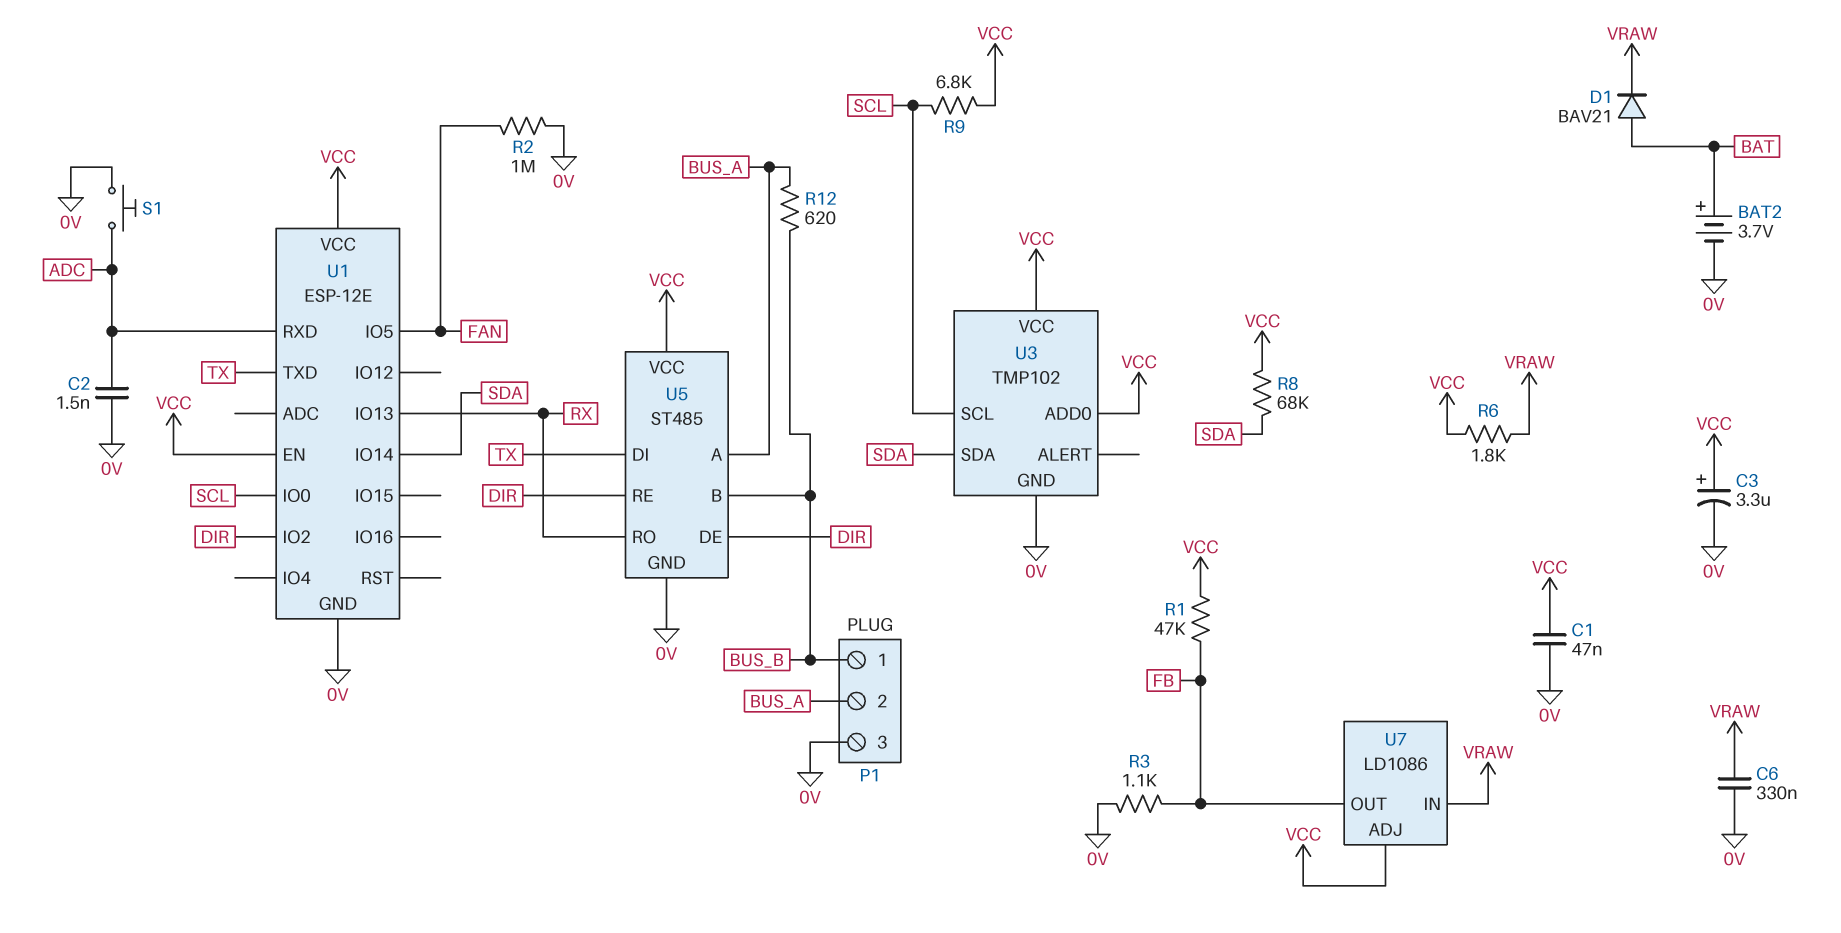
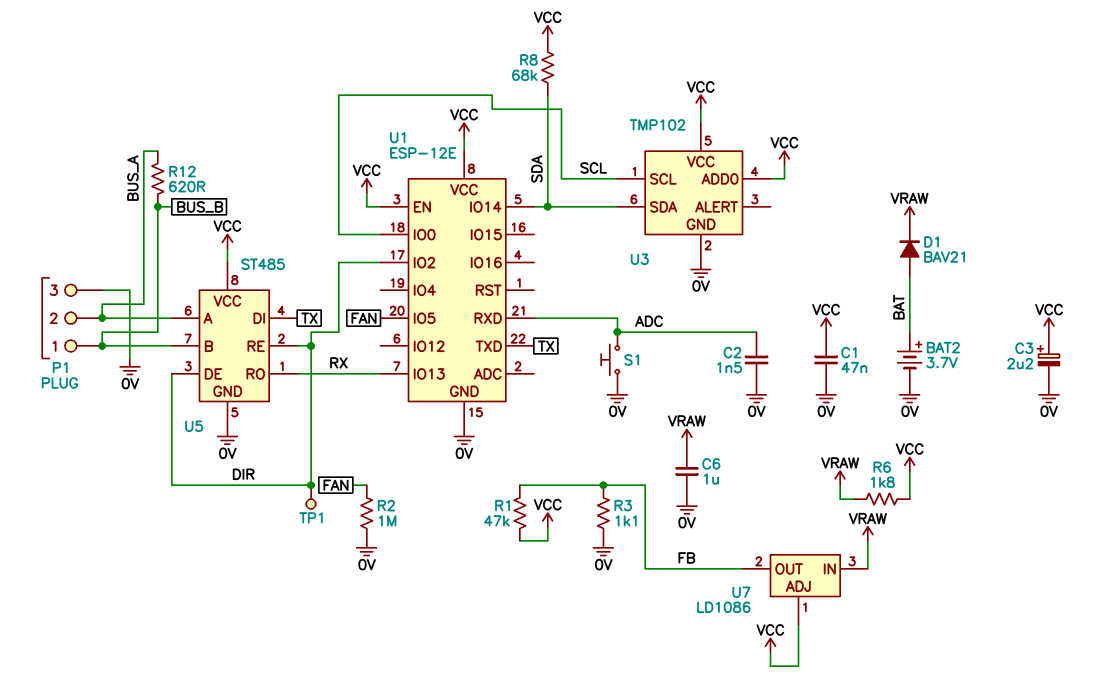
C3: 3.3uF (plus VCC, minus 0V) -> 2.2uF (plus VCC, minus 0V)
C6: 330nF (0V, VRAW) -> 1uF (0V, VRAW)
R9: 6.8k (SCL, VCC) -> none
TP1: none -> test point (DIR)

